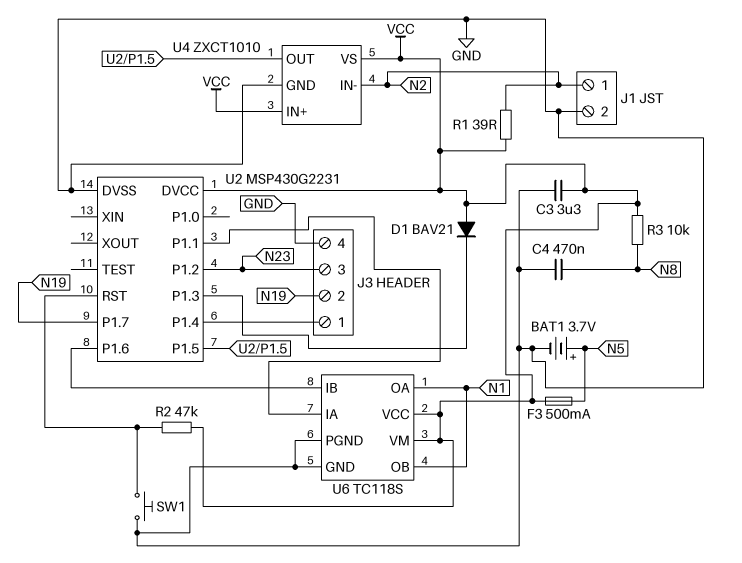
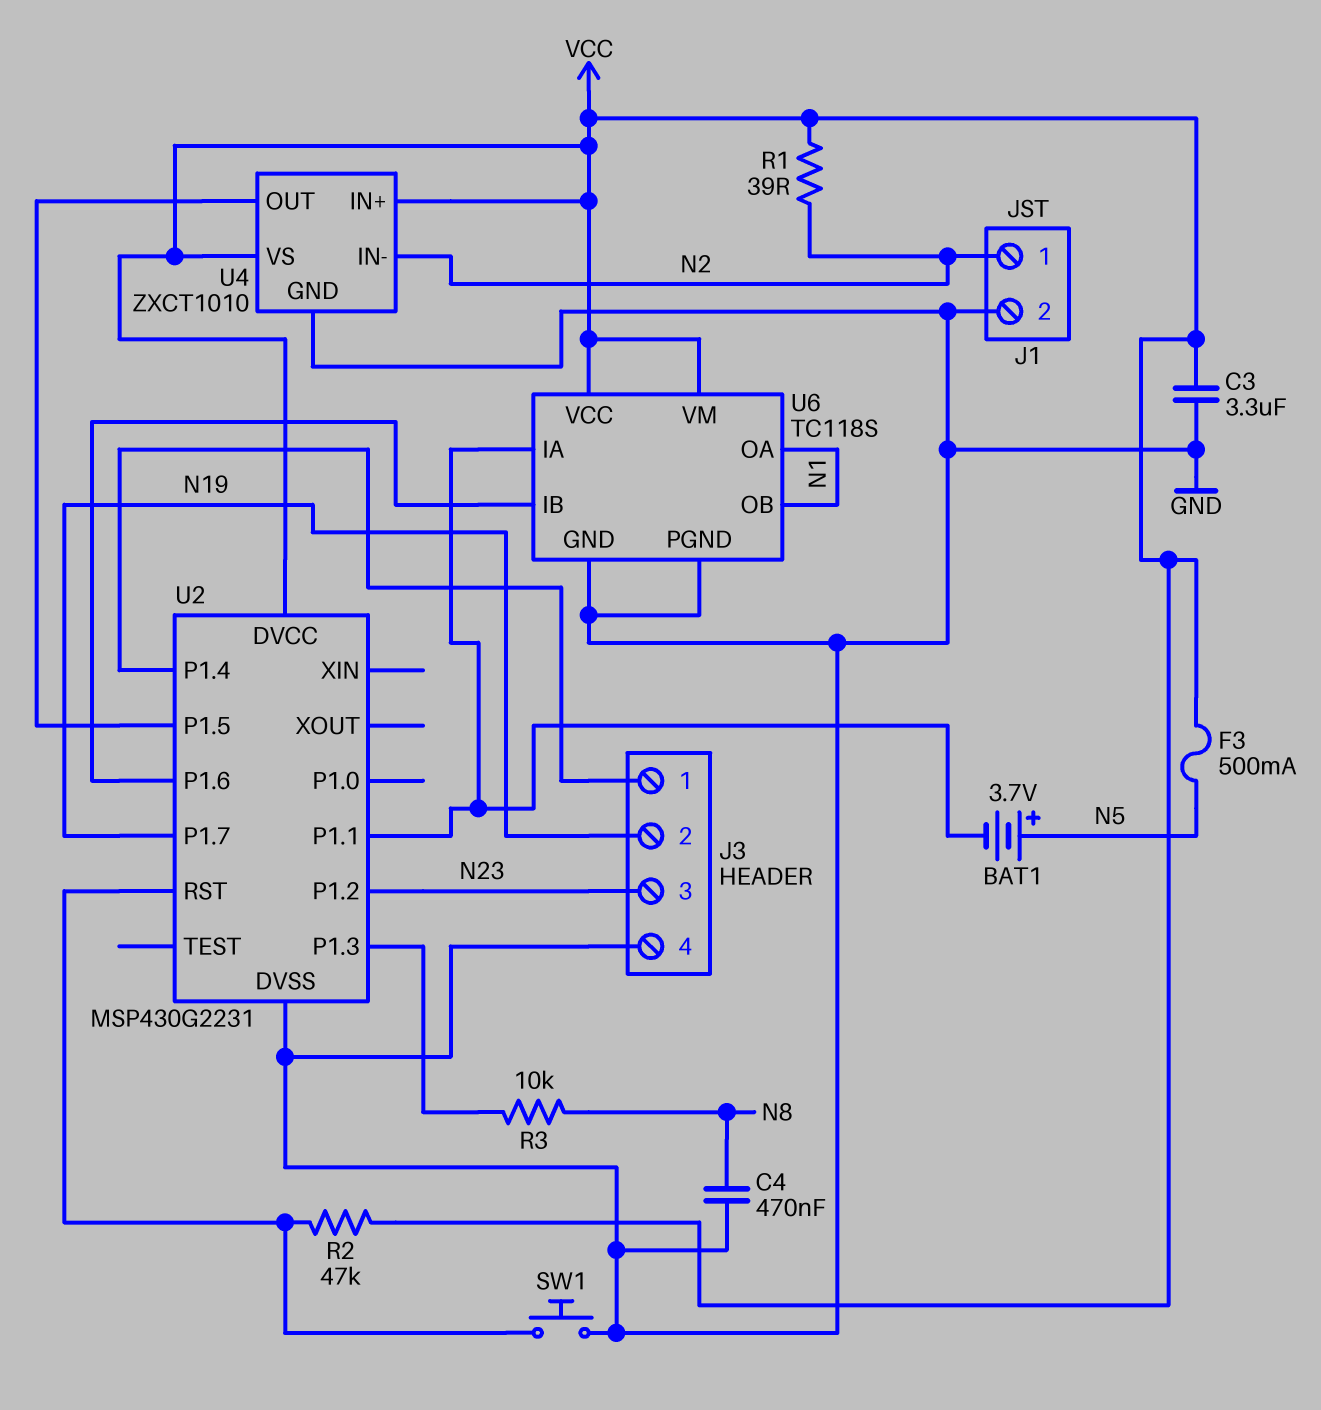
BAT1: 3.7V (plus N5, minus GND) -> 3.7V (plus N5, minus U2/P1.1)
D1: diode BAV21 (A VCC, K U2/P1.3) -> none
R3: 10k (N8, VCC) -> 10k (N8, U2/P1.3)

